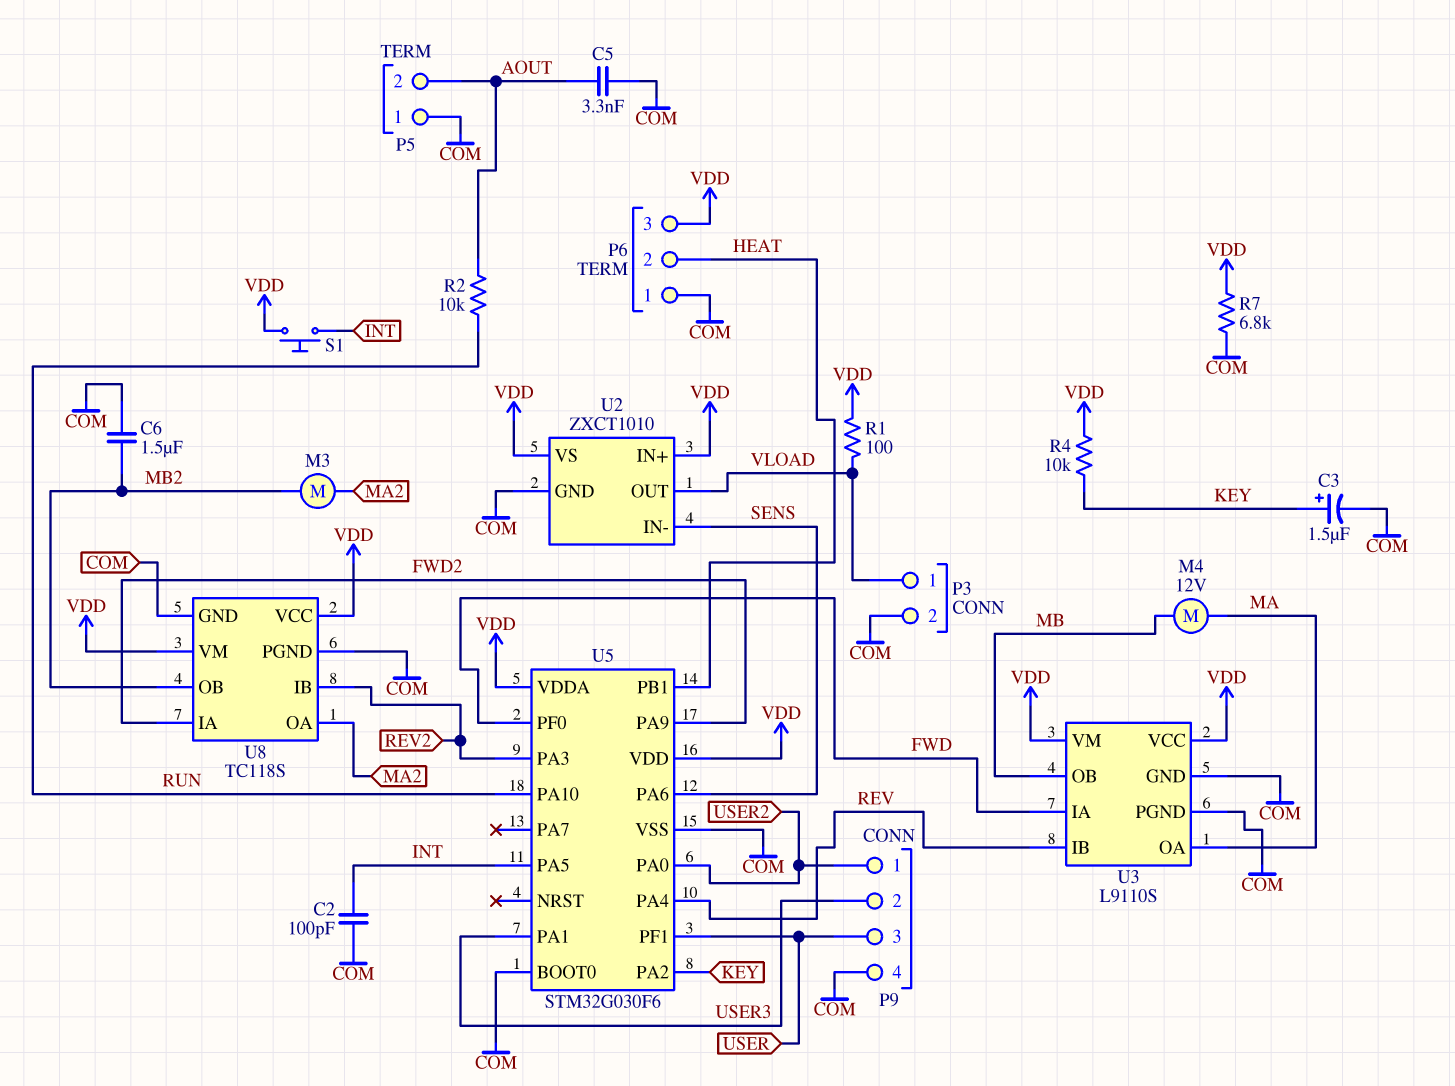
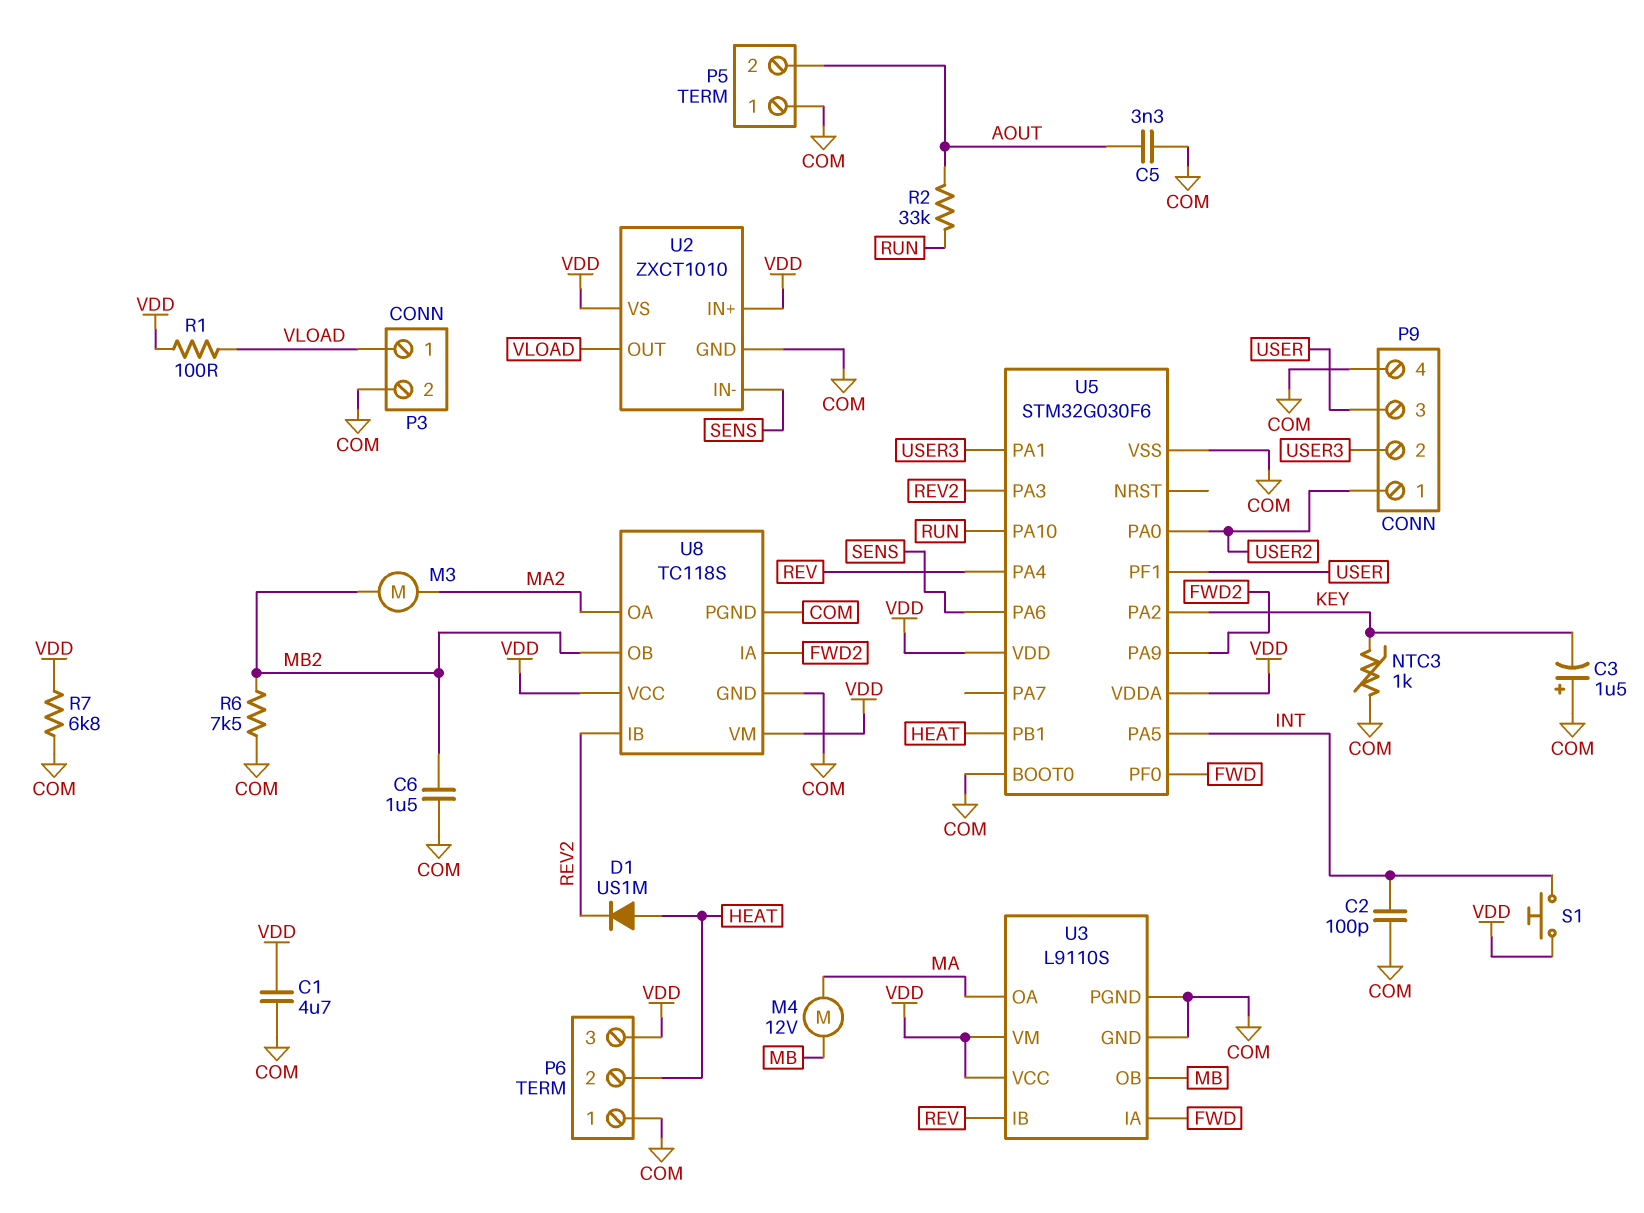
C1: none -> 4.7uF (COM, VDD)
C3: 1.5uF (plus KEY, minus COM) -> 1.5uF (plus COM, minus KEY)
D1: none -> diode US1M (A HEAT, K REV2)
NTC3: none -> 1k (COM, KEY)
R2: 10k (AOUT, RUN) -> 33k (AOUT, RUN)
R4: 10k (KEY, VDD) -> none
R6: none -> 7.5k (COM, MB2)

